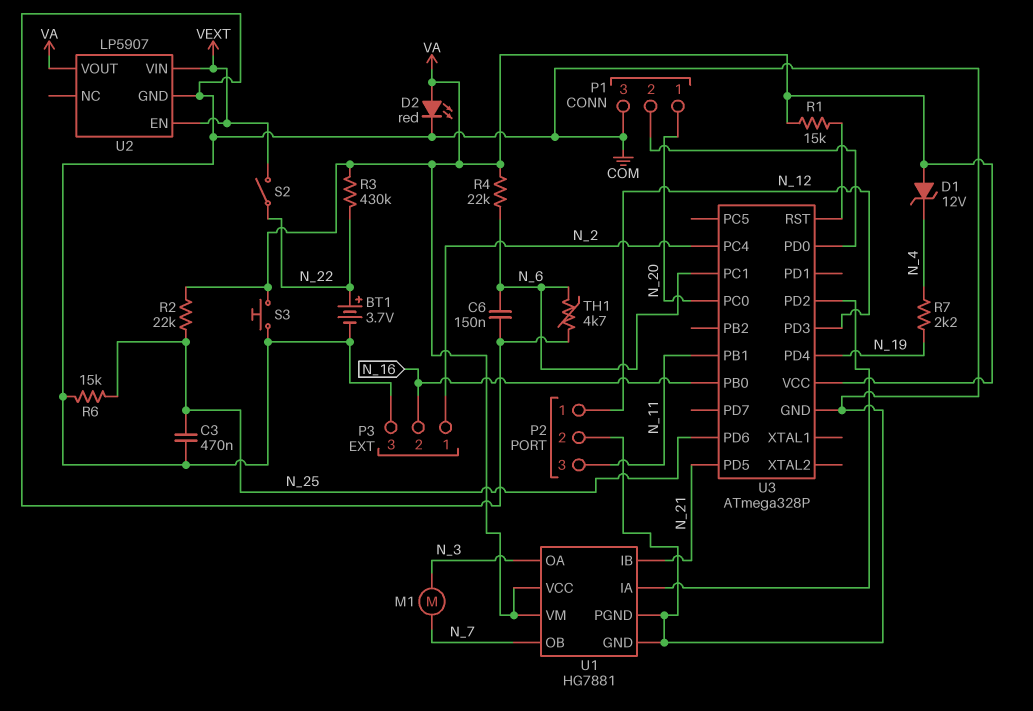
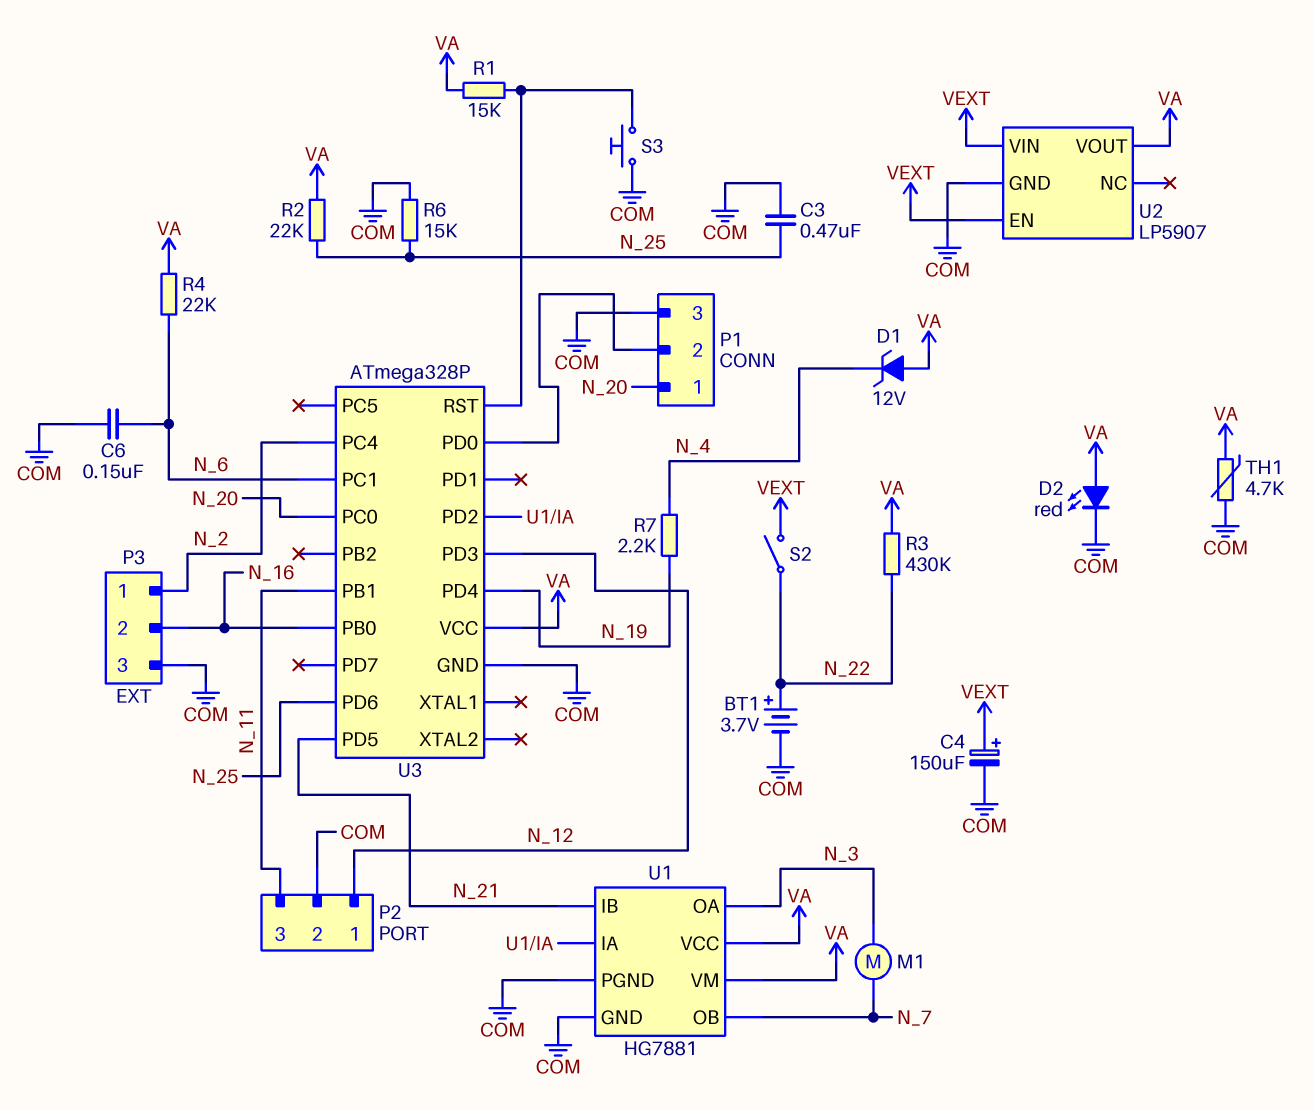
C4: none -> 150uF (plus VEXT, minus COM)
S3: button (COM, VA) -> button (COM, U3/RST)
TH1: 4.7k (COM, N_6) -> 4.7k (COM, VA)

